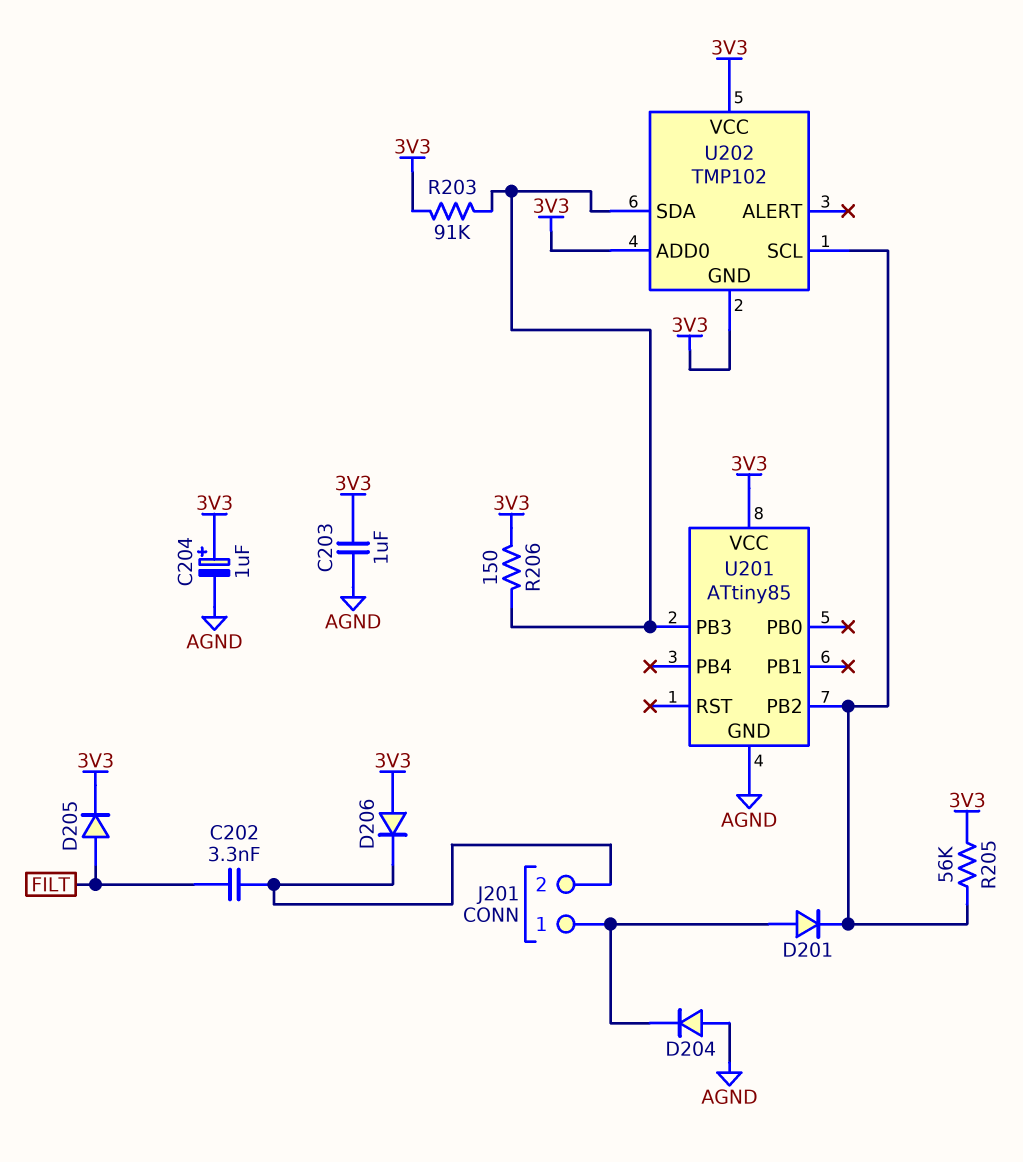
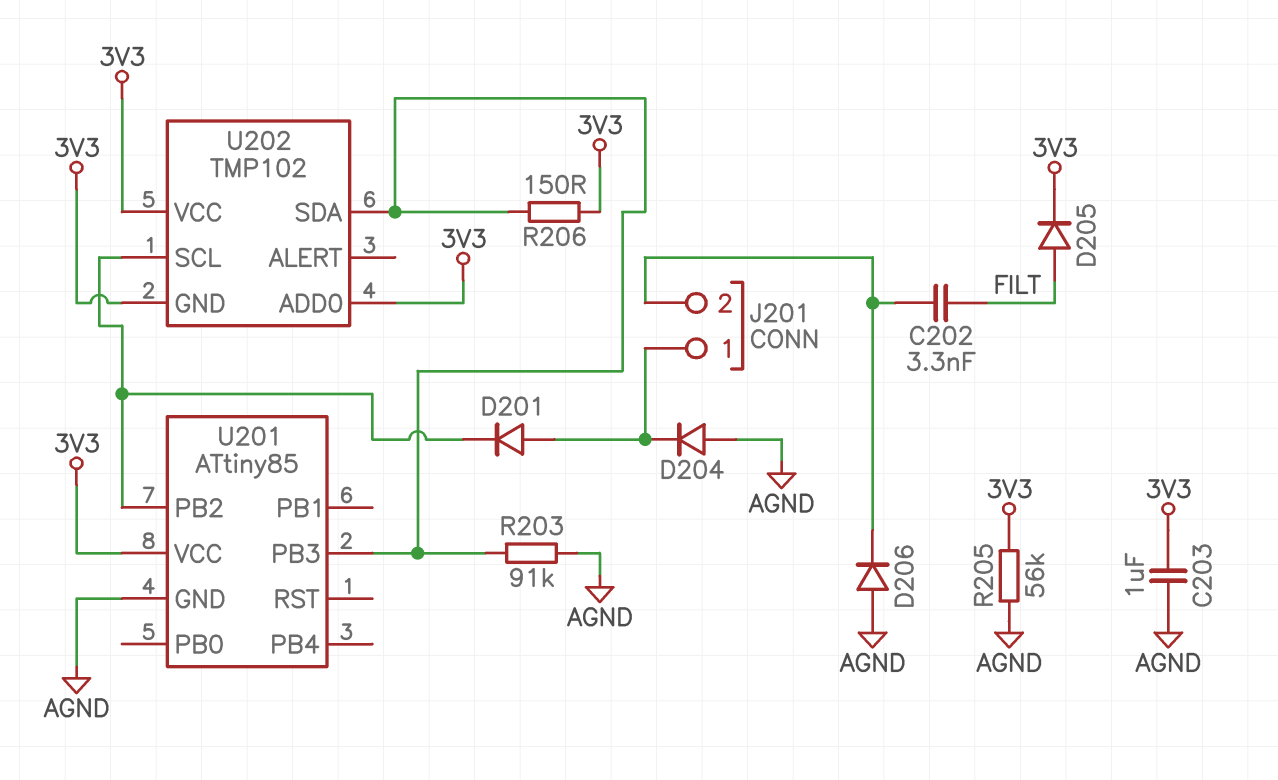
C204: 1uF (plus 3V3, minus AGND) -> none
D206: diode (A 3V3, K J201/2) -> diode (A AGND, K J201/2)
R203: 91k (3V3, U201/PB3) -> 91k (AGND, U201/PB3)
R205: 56k (3V3, U201/PB2) -> 56k (3V3, AGND)

